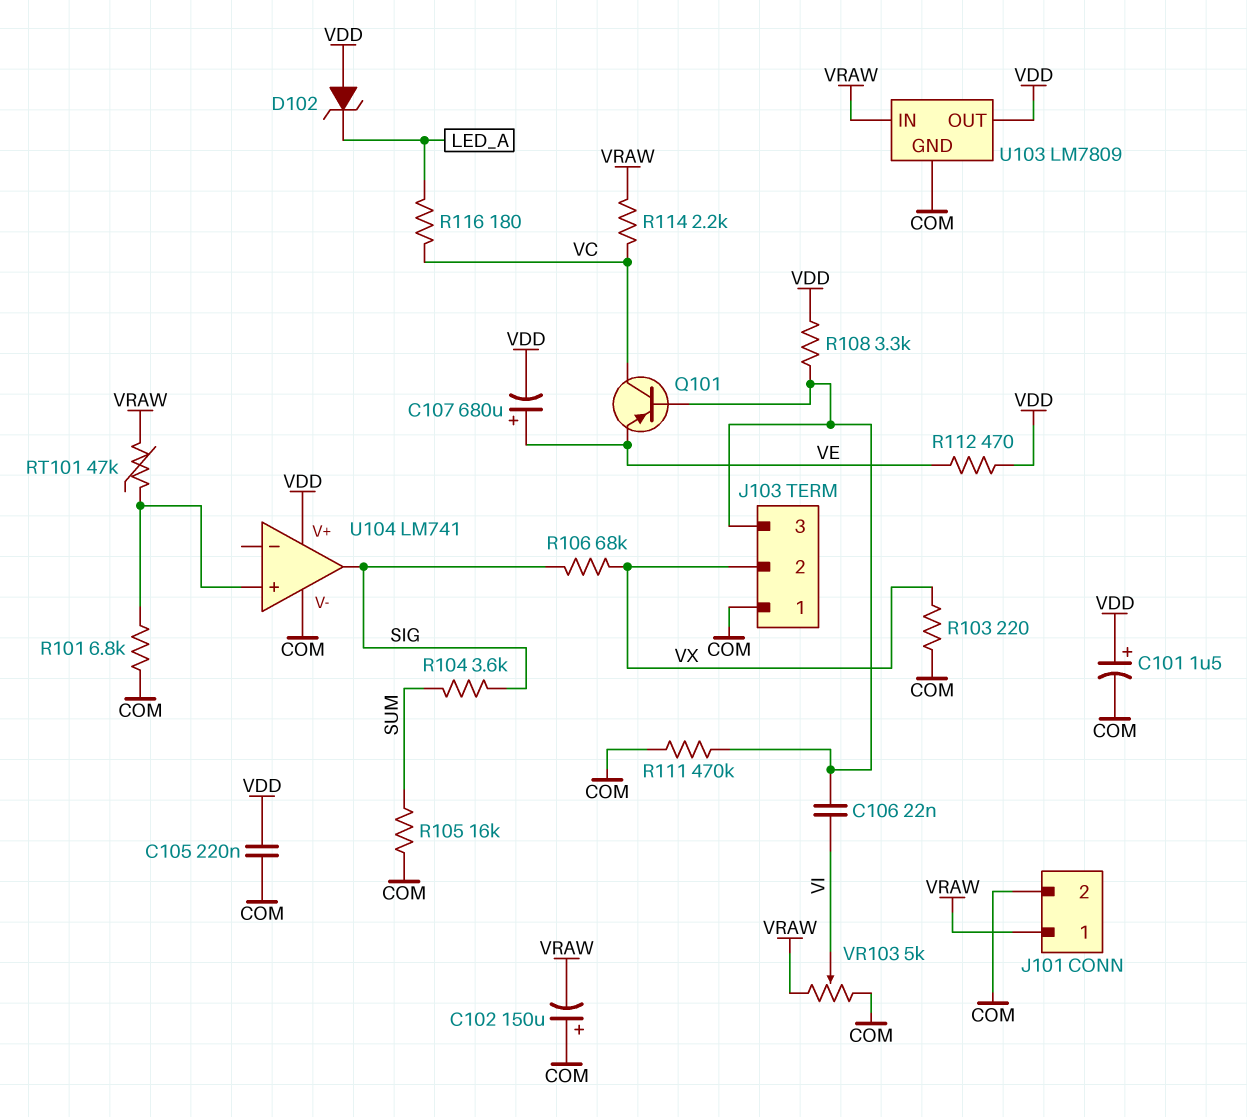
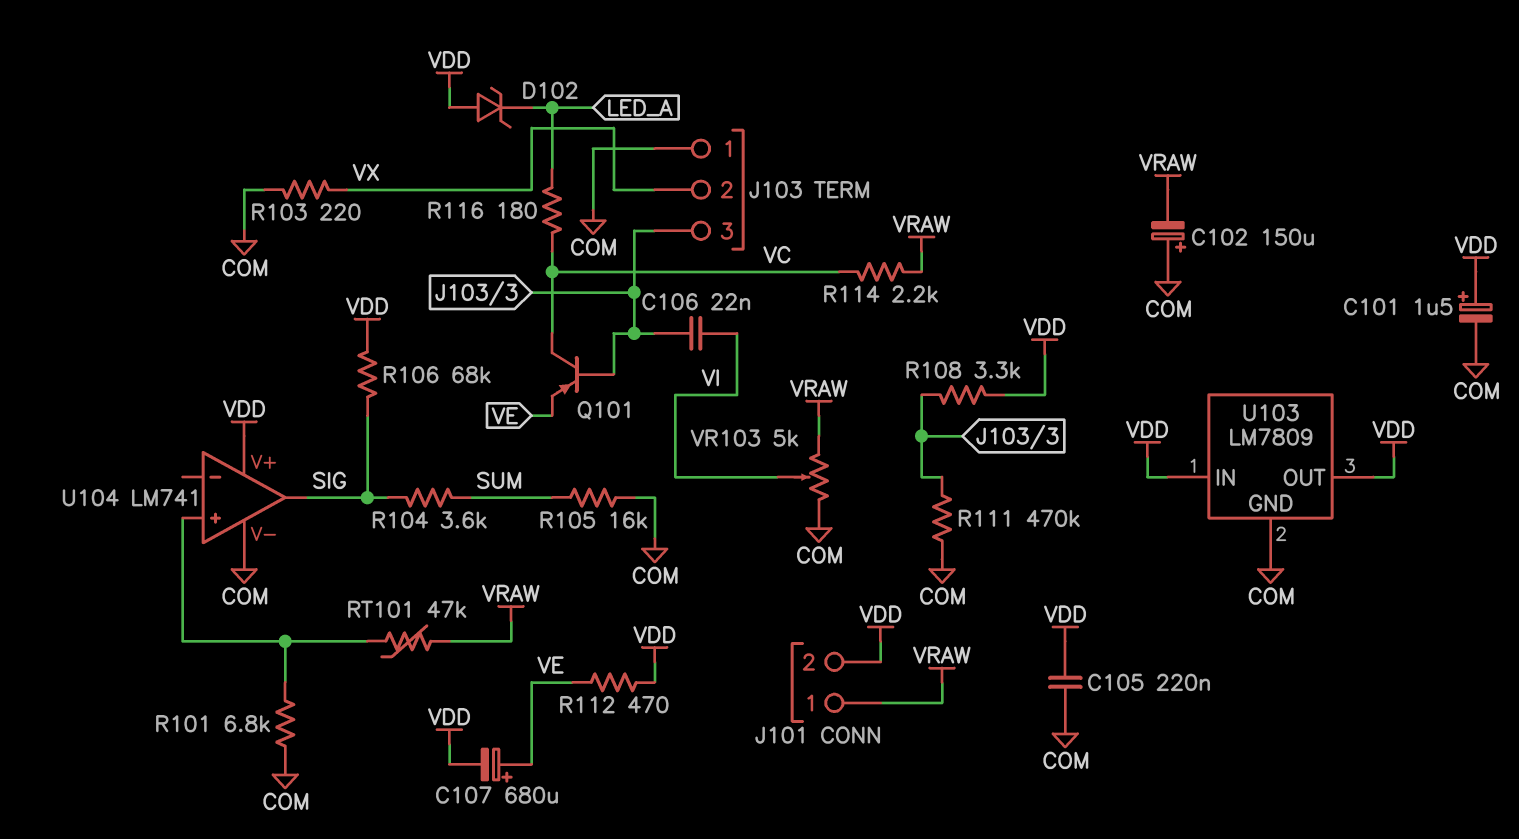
J101 pin 2: COM -> VDD
R106: 68k (SIG, VX) -> 68k (SIG, VDD)
U103 pin IN: VRAW -> VDD

